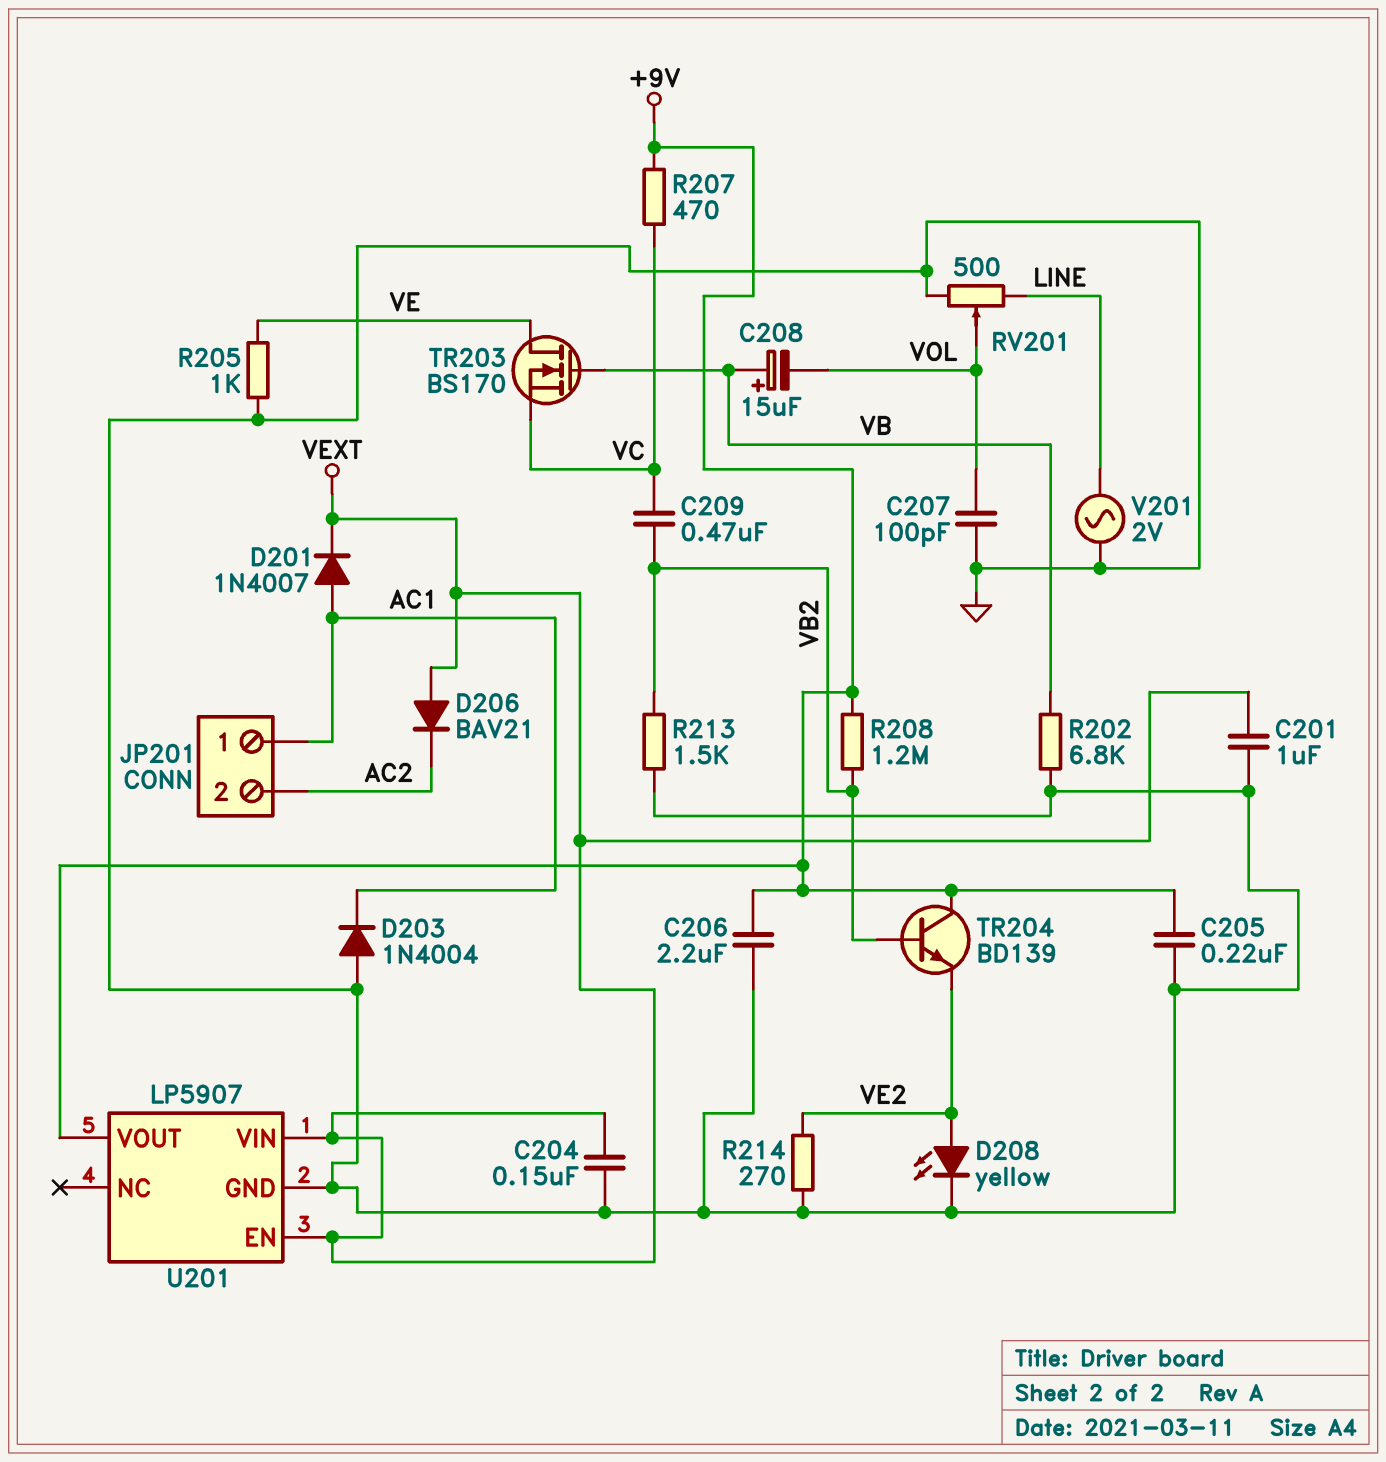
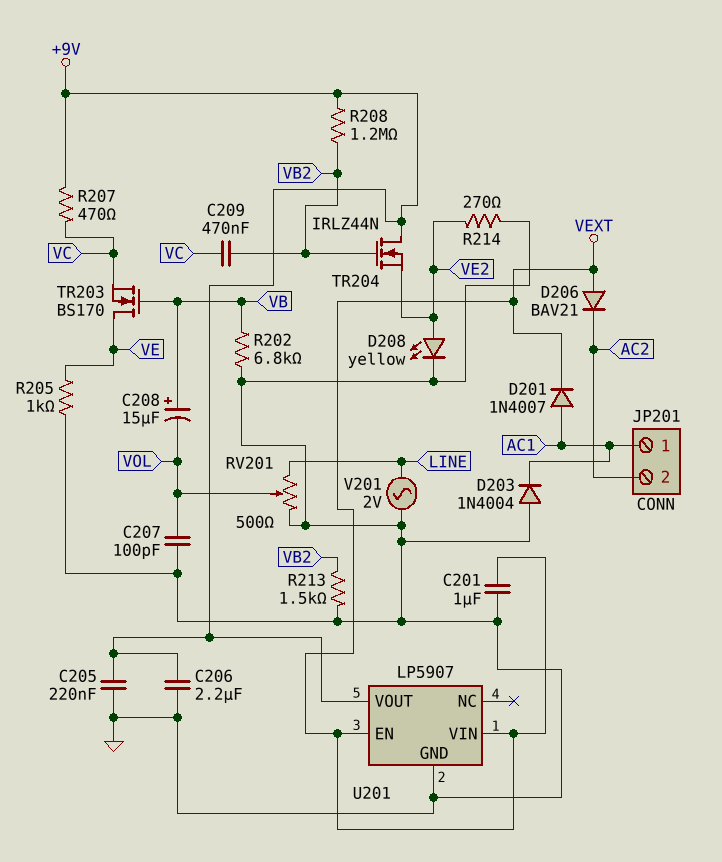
C204: 150nF (GND, VEXT) -> none
TR204: NPN BD139 (B VB2, C +9V, E VE2) -> NMOS IRLZ44N (G VB2, D +9V, S VE2)

